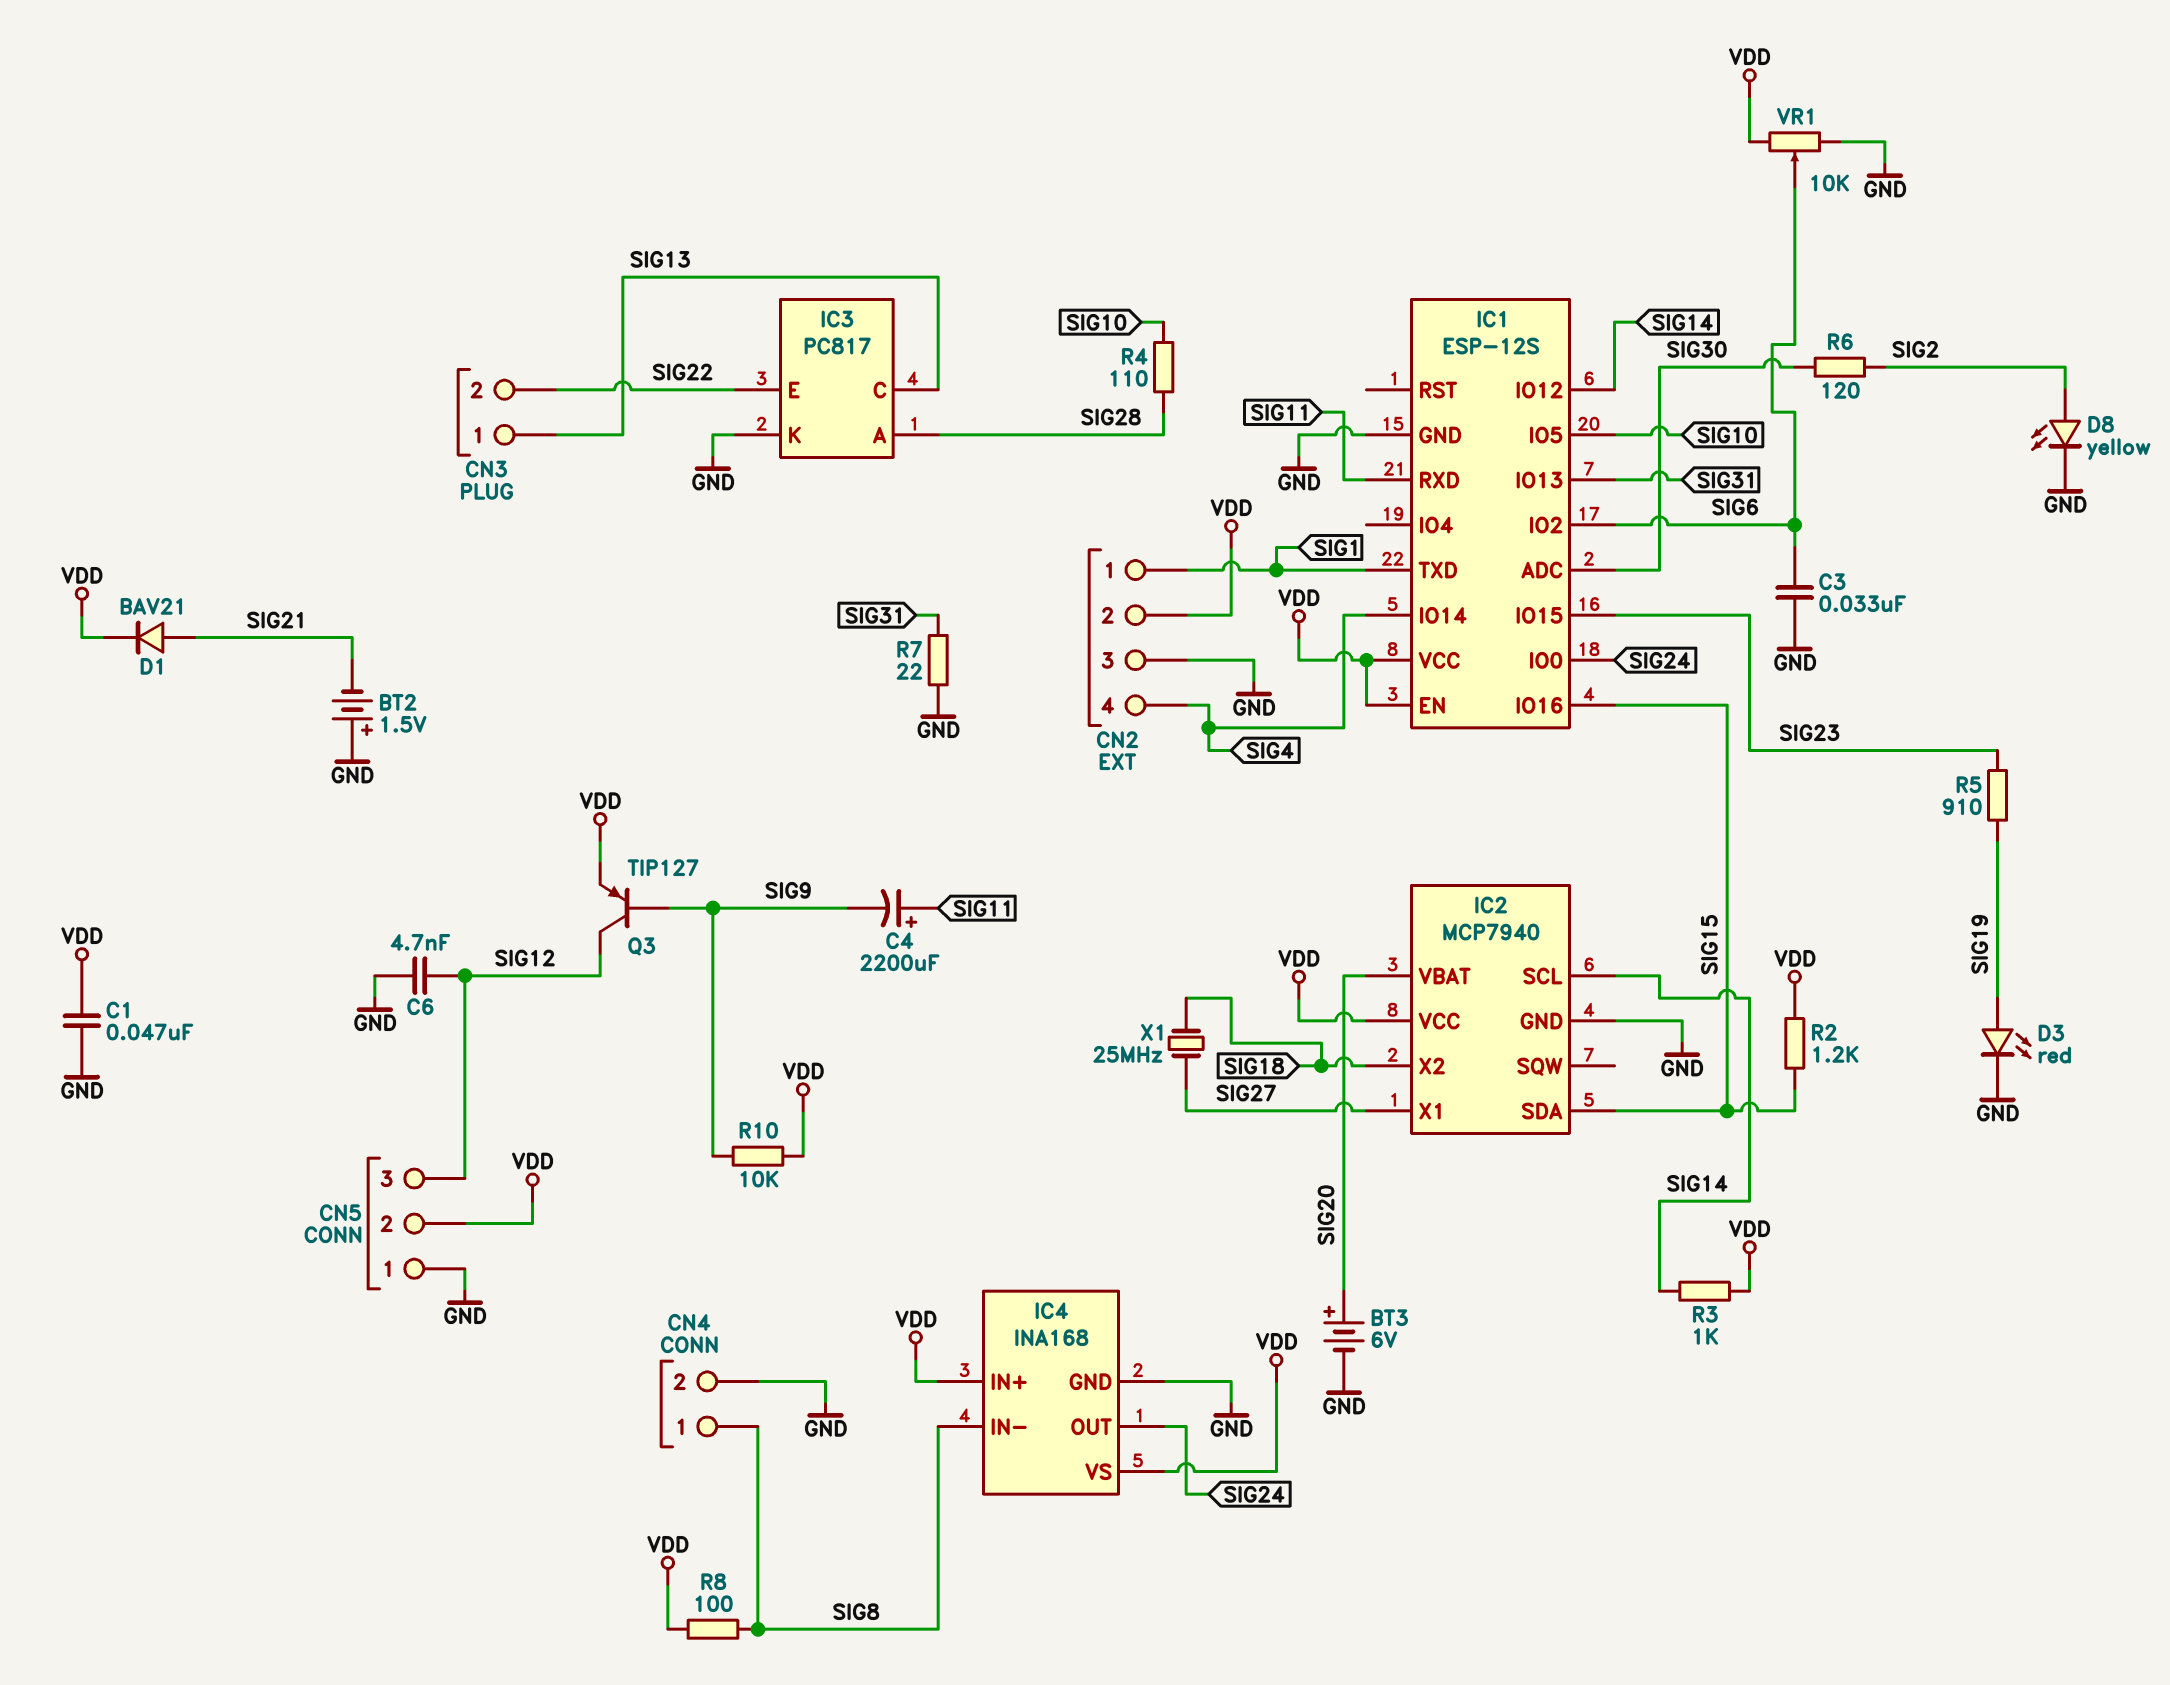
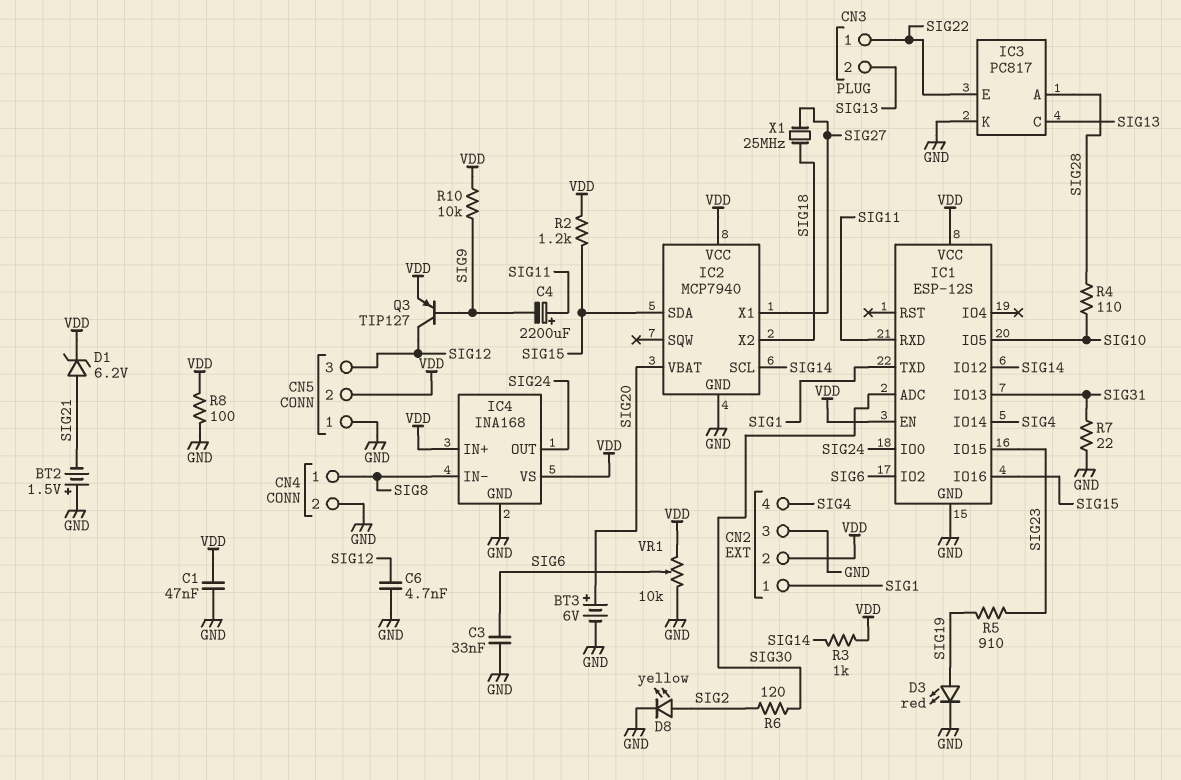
CN3 pin 1: SIG13 -> SIG22
CN3 pin 2: SIG22 -> SIG13
D1: diode BAV21 (A SIG21, K VDD) -> zener 6.2V (A SIG21, K VDD)
R8: 100 (SIG8, VDD) -> 100 (GND, VDD)

